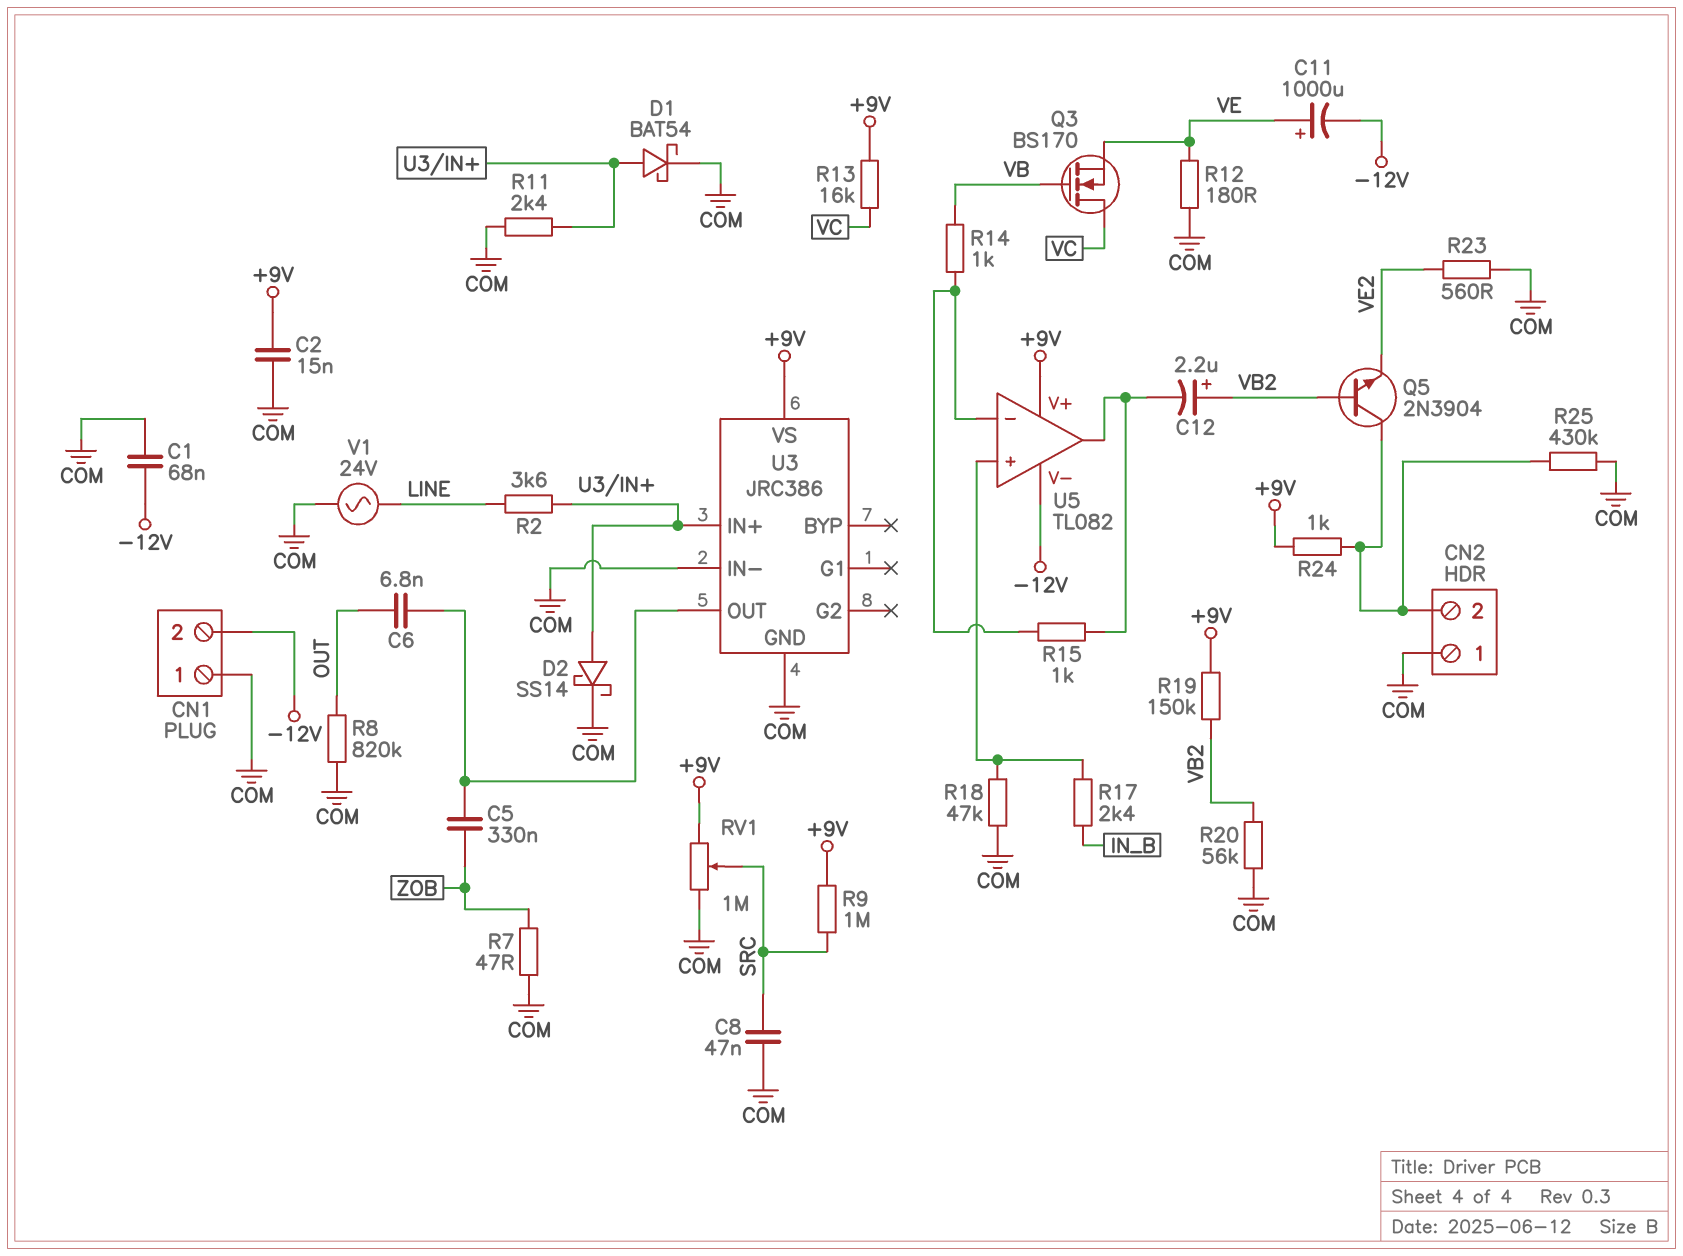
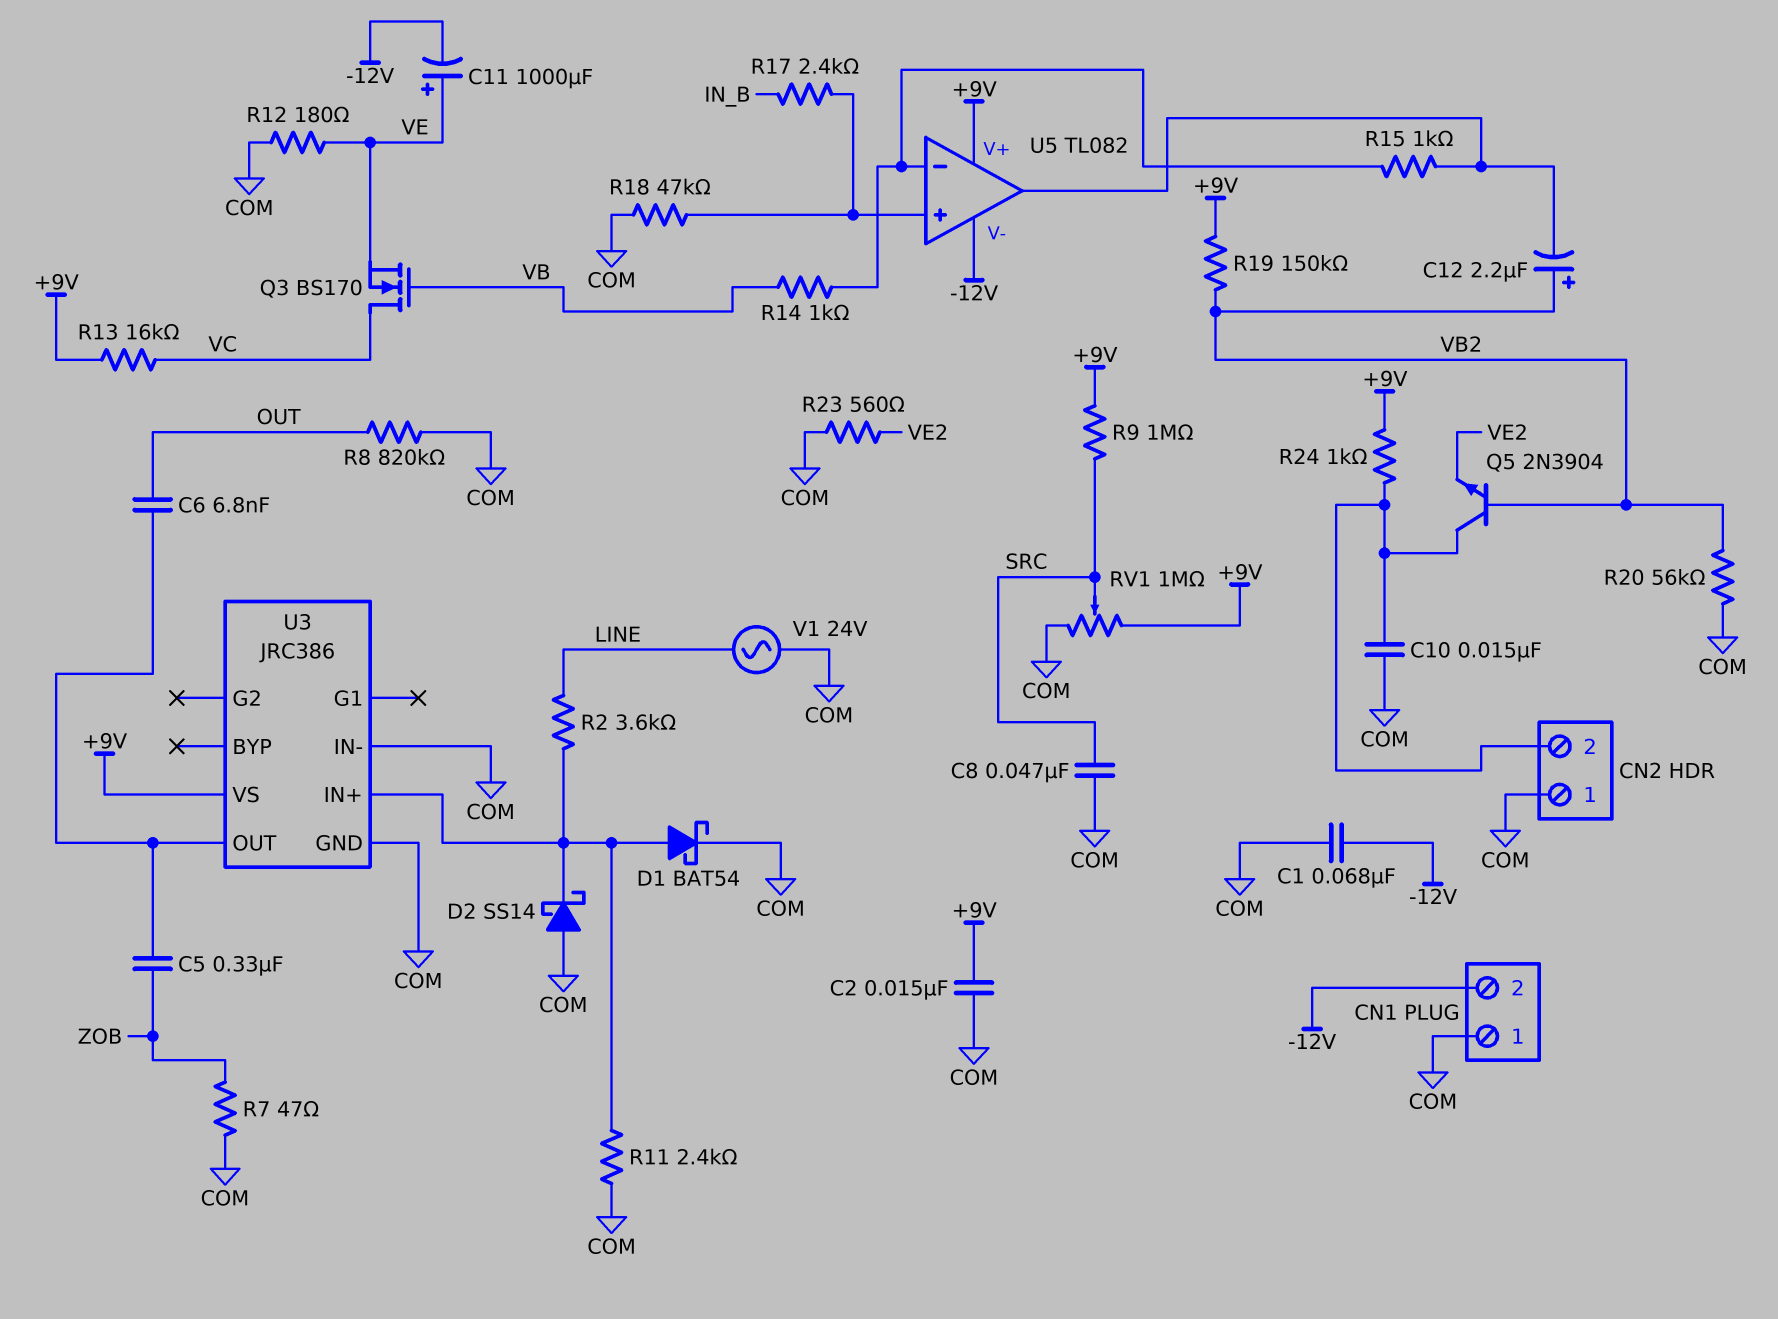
C10: none -> 15nF (CN2/2, COM)
D2: schottky SS14 (A U3/IN+, K COM) -> schottky SS14 (A COM, K U3/IN+)
R25: 430k (CN2/2, COM) -> none

